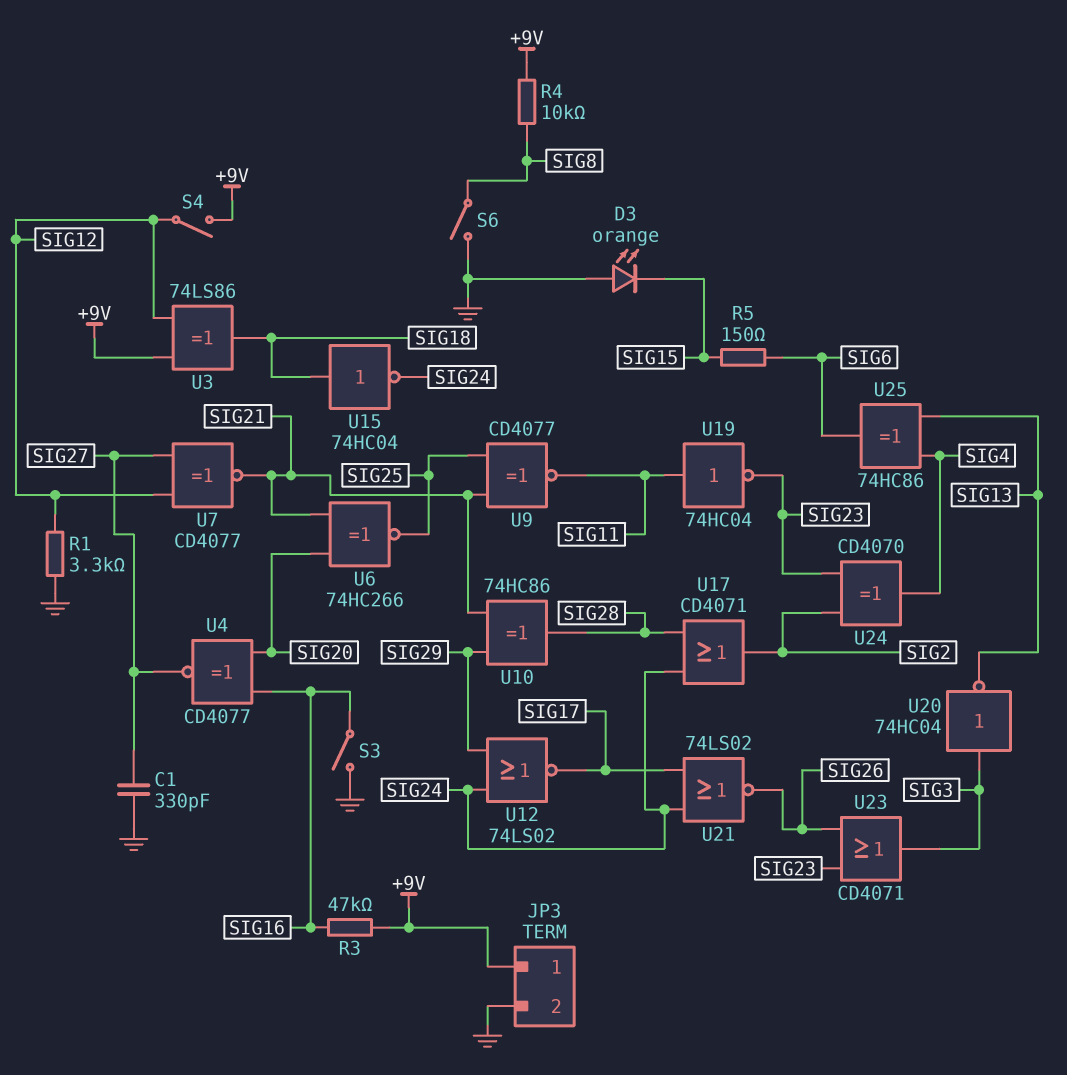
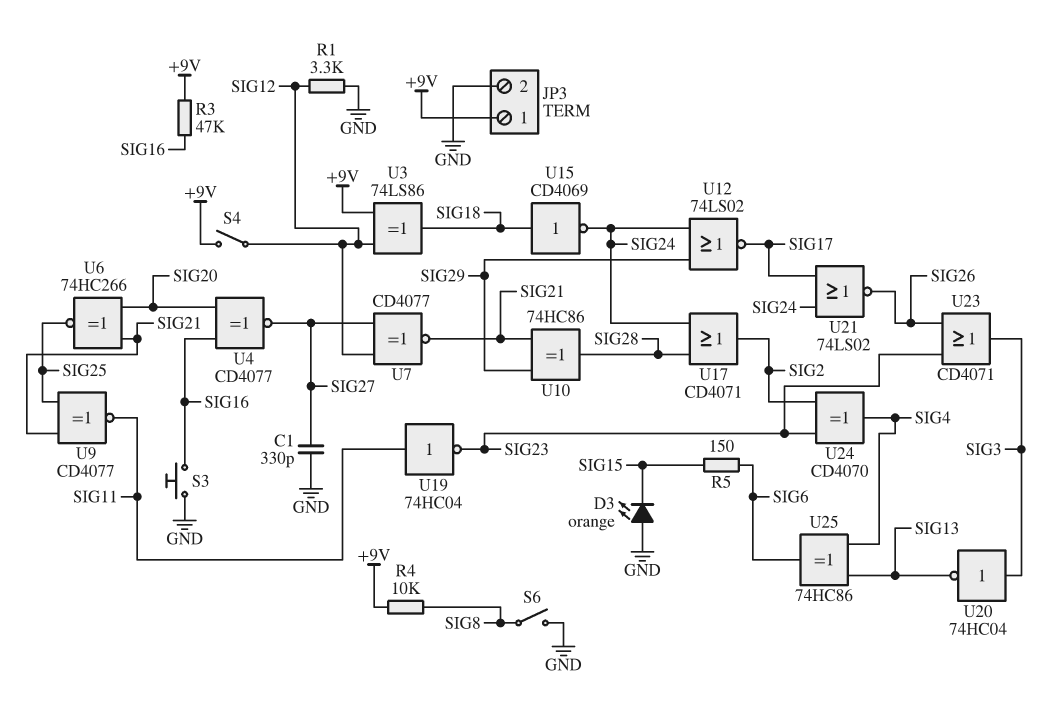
S3: switch (GND, SIG16) -> button (GND, SIG16)
U15: NOT 74HC04 (in SIG18, out SIG24) -> NOT CD4069 (in SIG18, out SIG24)

